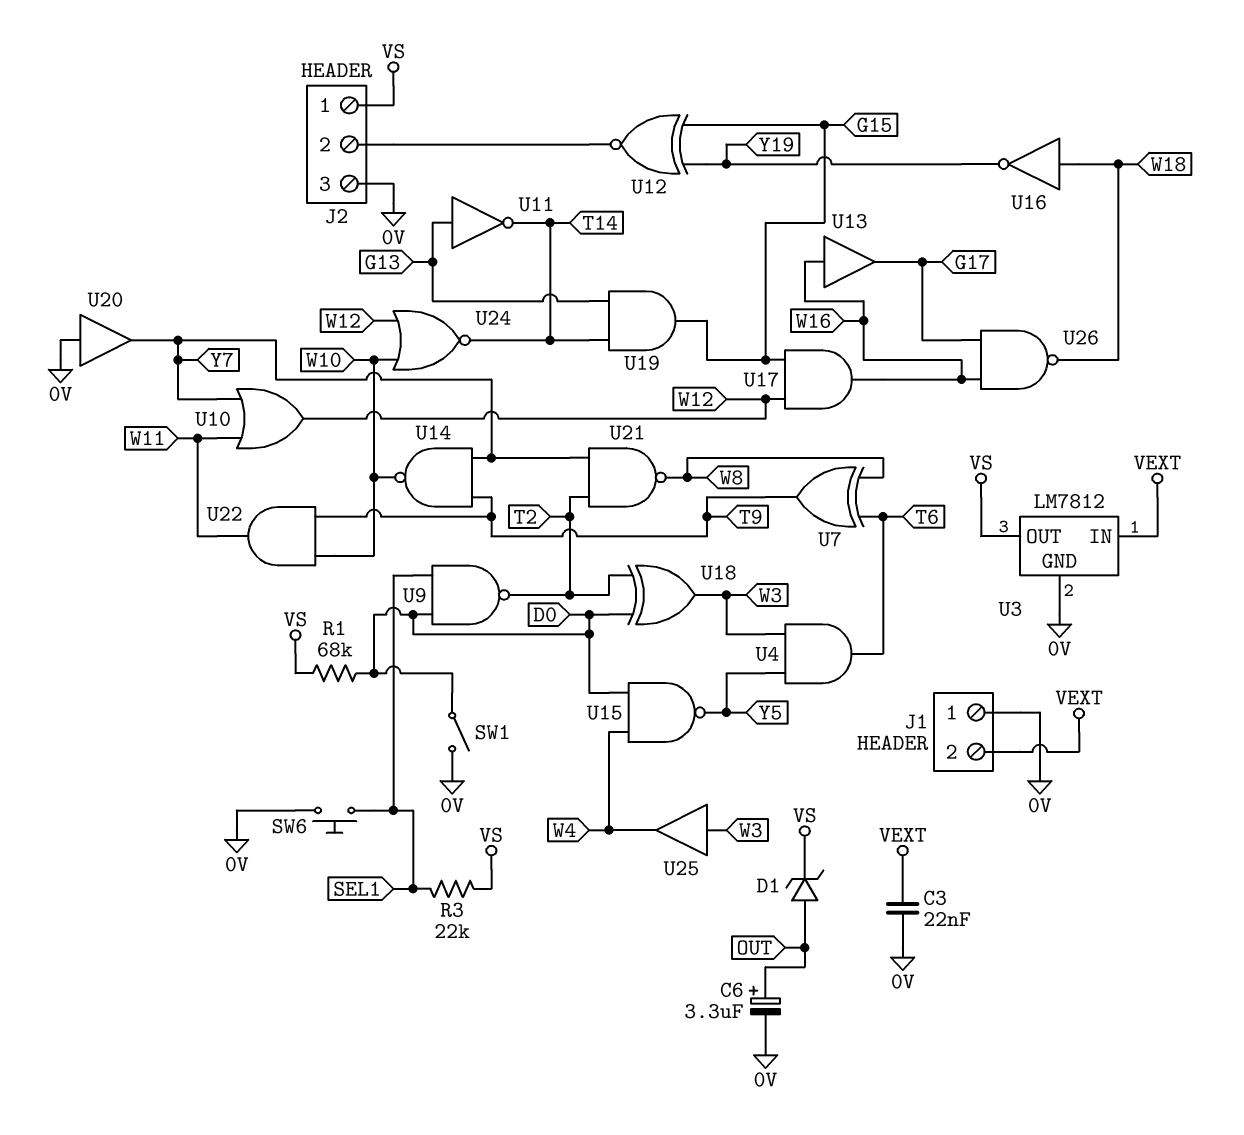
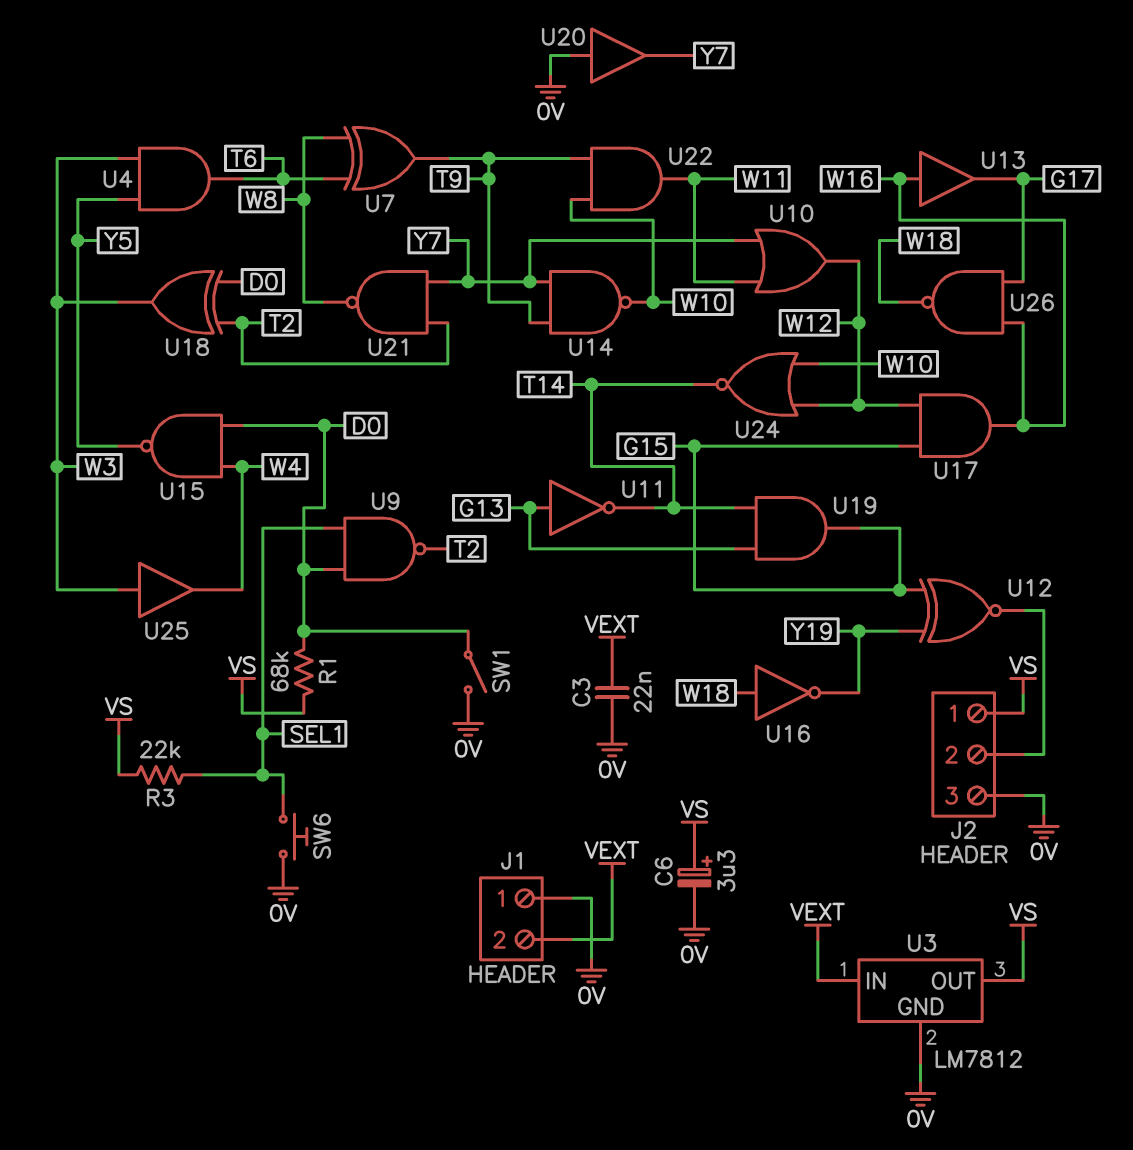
C6: 3.3uF (plus OUT, minus 0V) -> 3.3uF (plus VS, minus 0V)
D1: zener (A OUT, K VS) -> none

